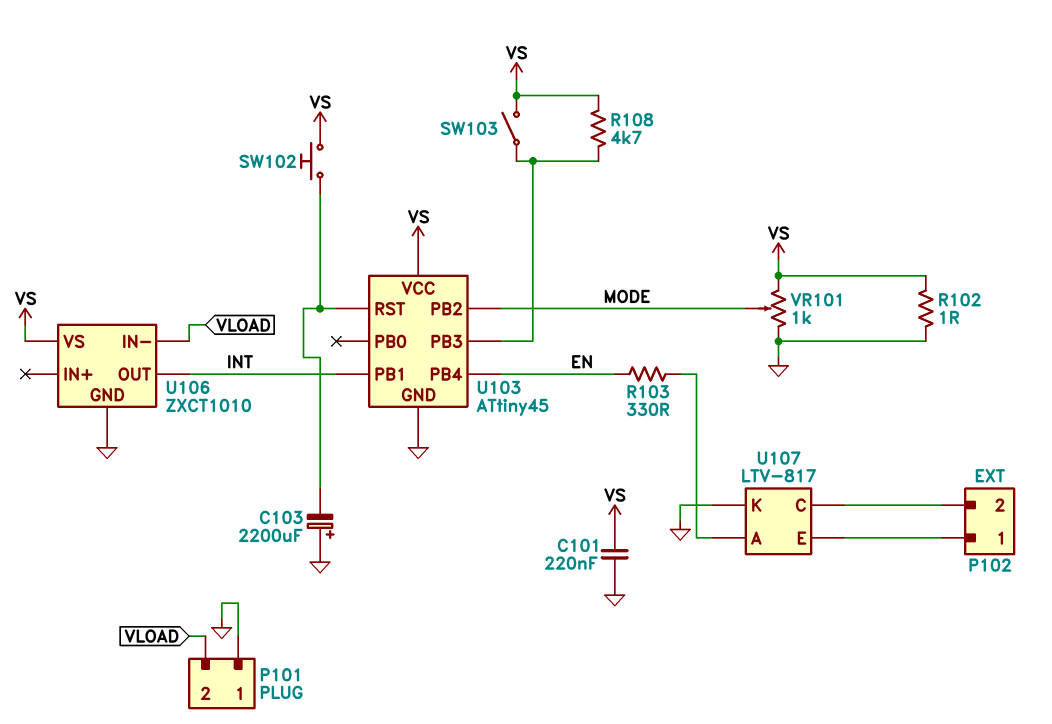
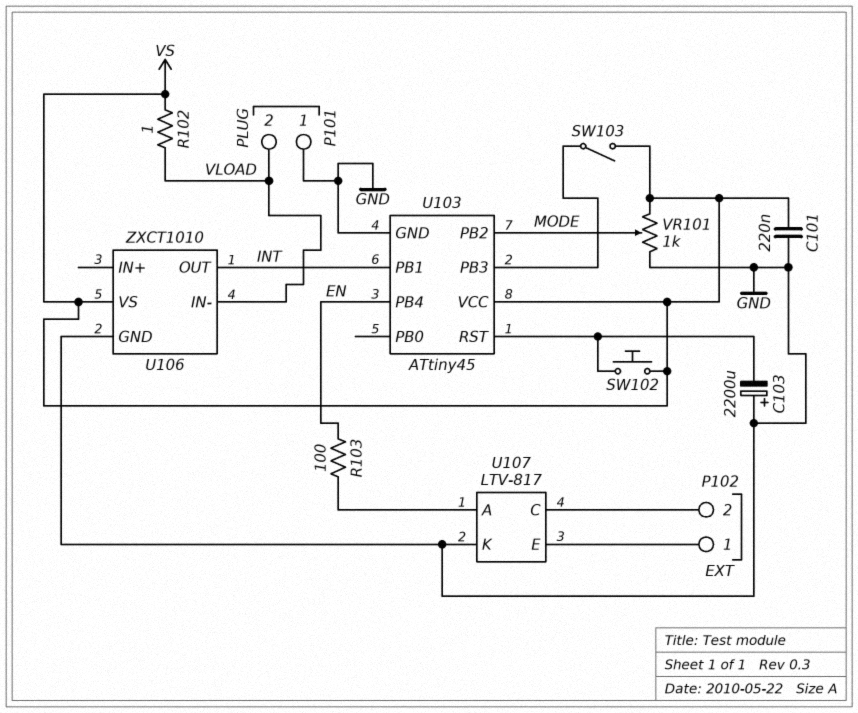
R102: 1 (GND, VS) -> 1 (VLOAD, VS)
R103: 330 (EN, U107/A) -> 100 (EN, U107/A)
R108: 4.7k (U103/PB3, VS) -> none

